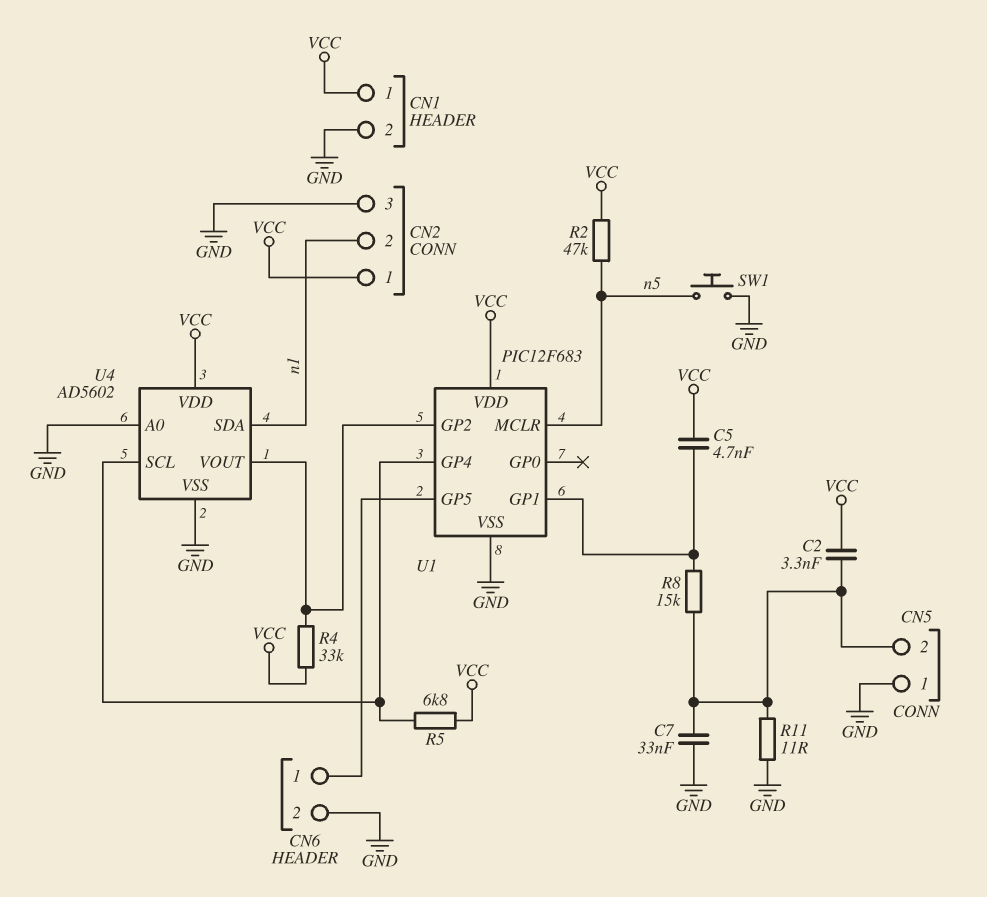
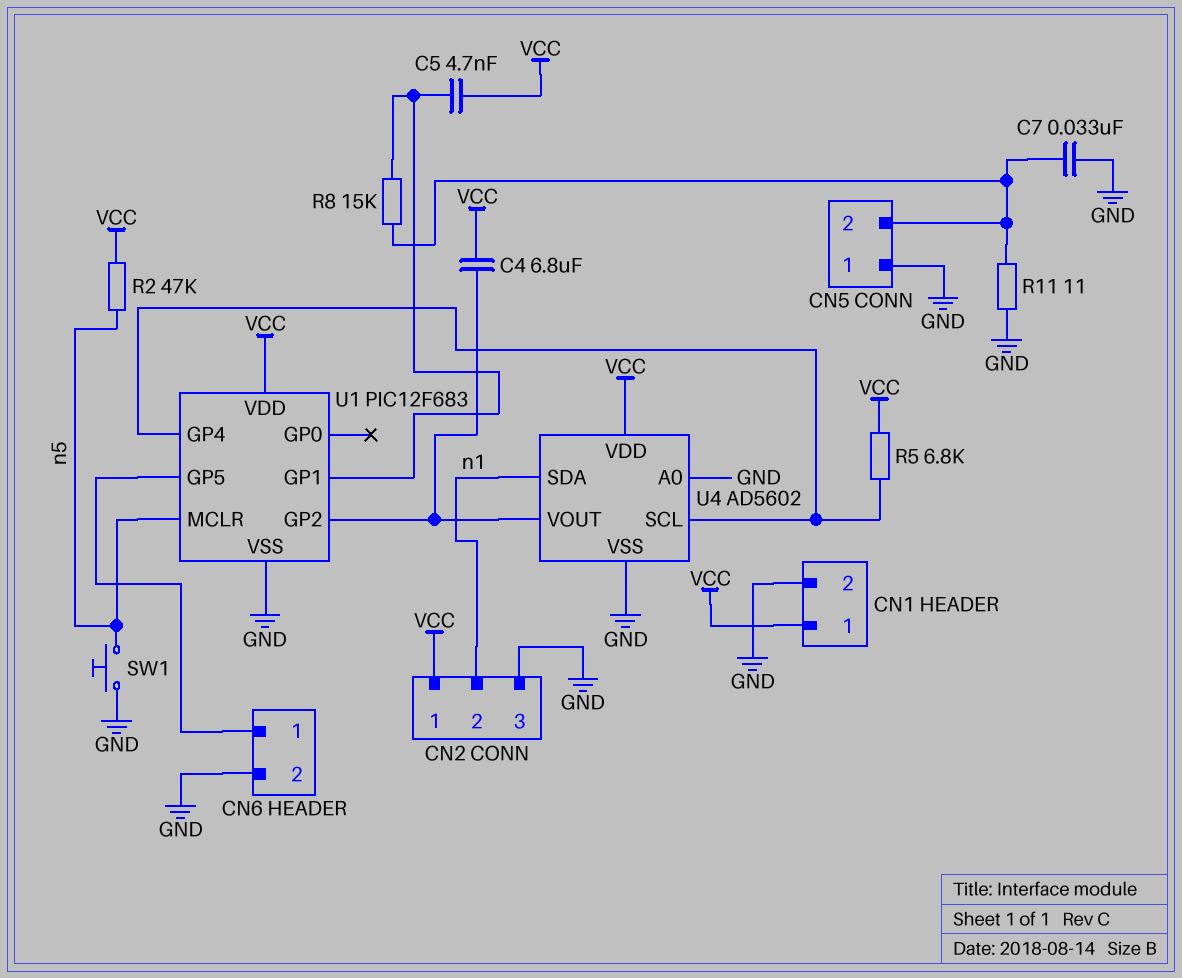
C2: 3.3nF (CN5/2, VCC) -> none
C4: none -> 6.8uF (U1/GP2, VCC)
R4: 33k (U1/GP2, VCC) -> none

